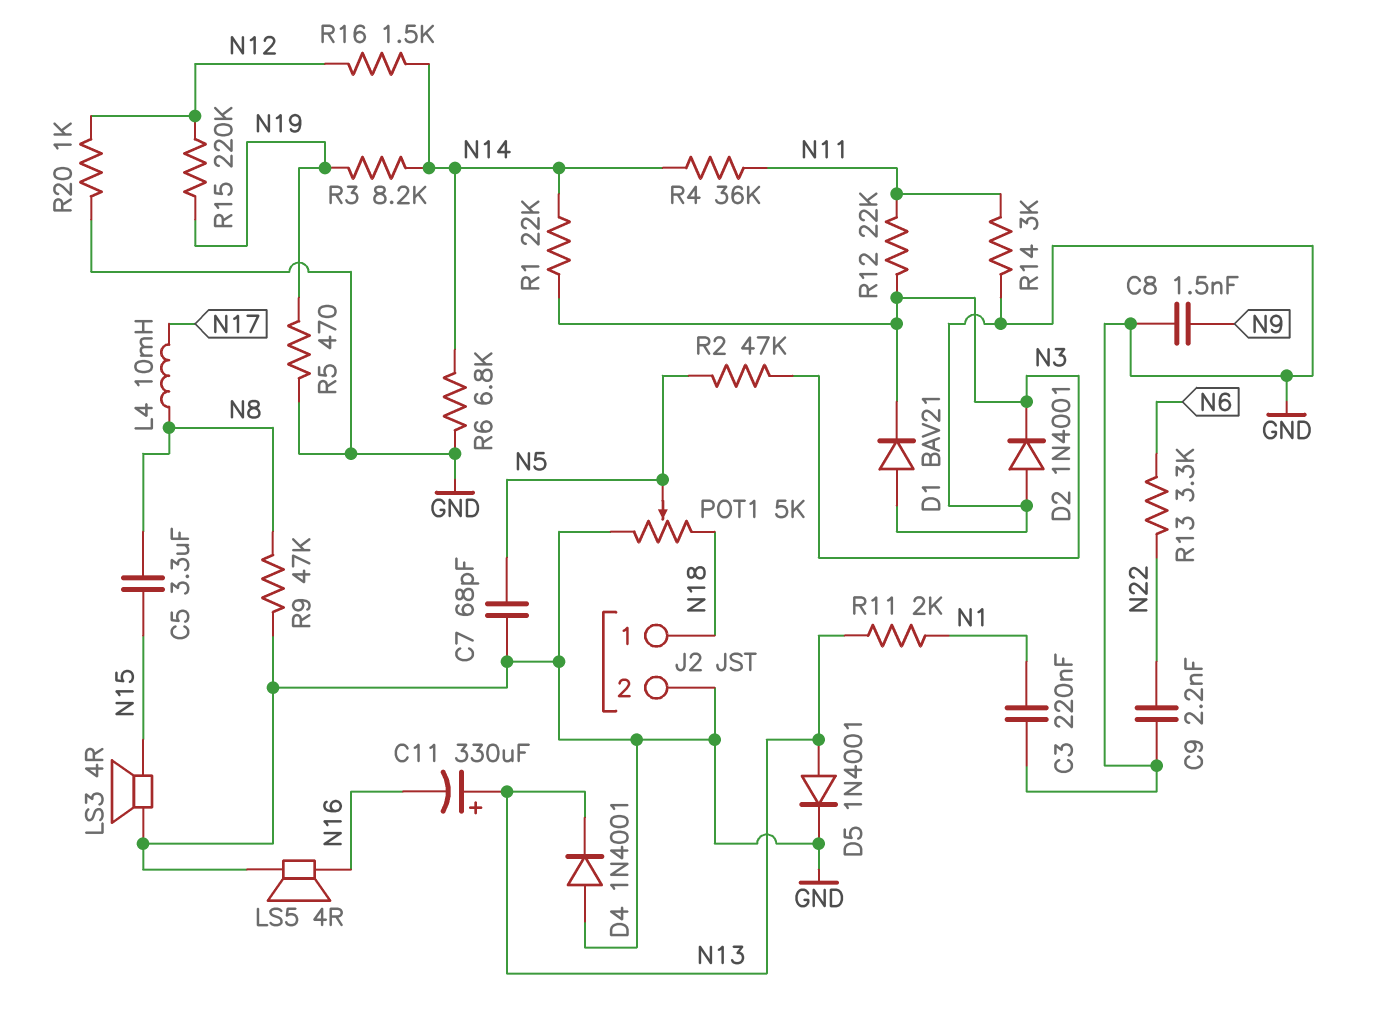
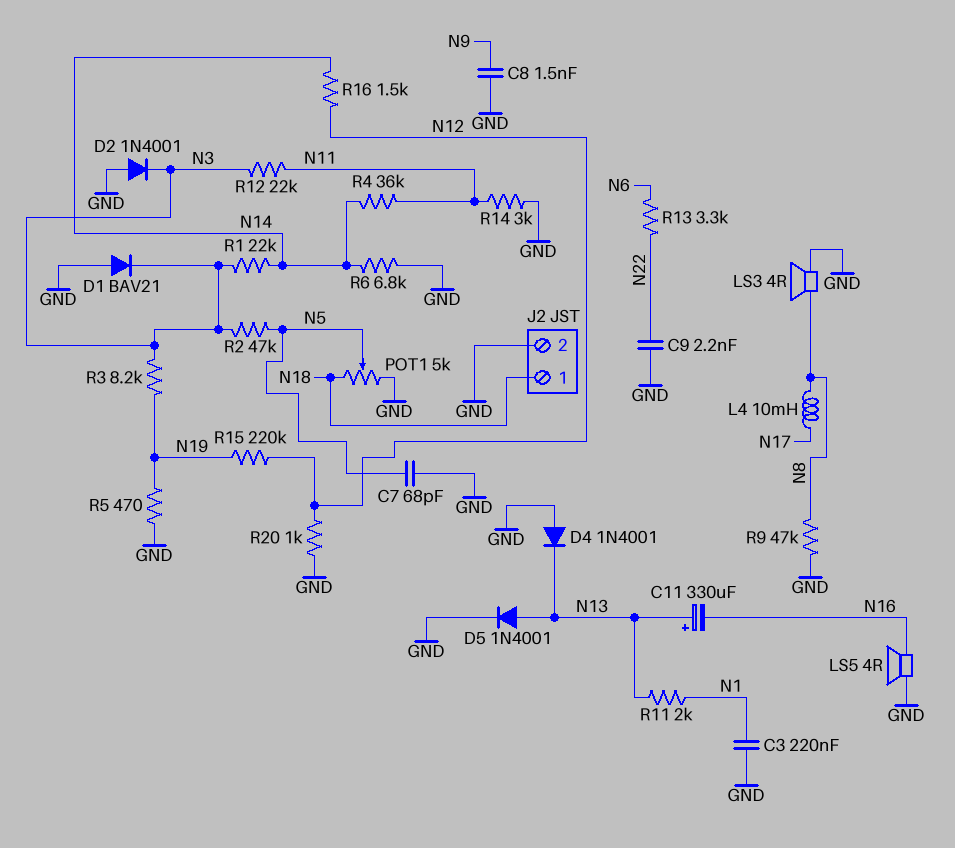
C5: 3.3uF (N8, N15) -> none
LS3: speaker 4R (GND, N15) -> speaker 4R (GND, N8)
R3: 8.2k (N14, N19) -> 8.2k (N3, N19)

